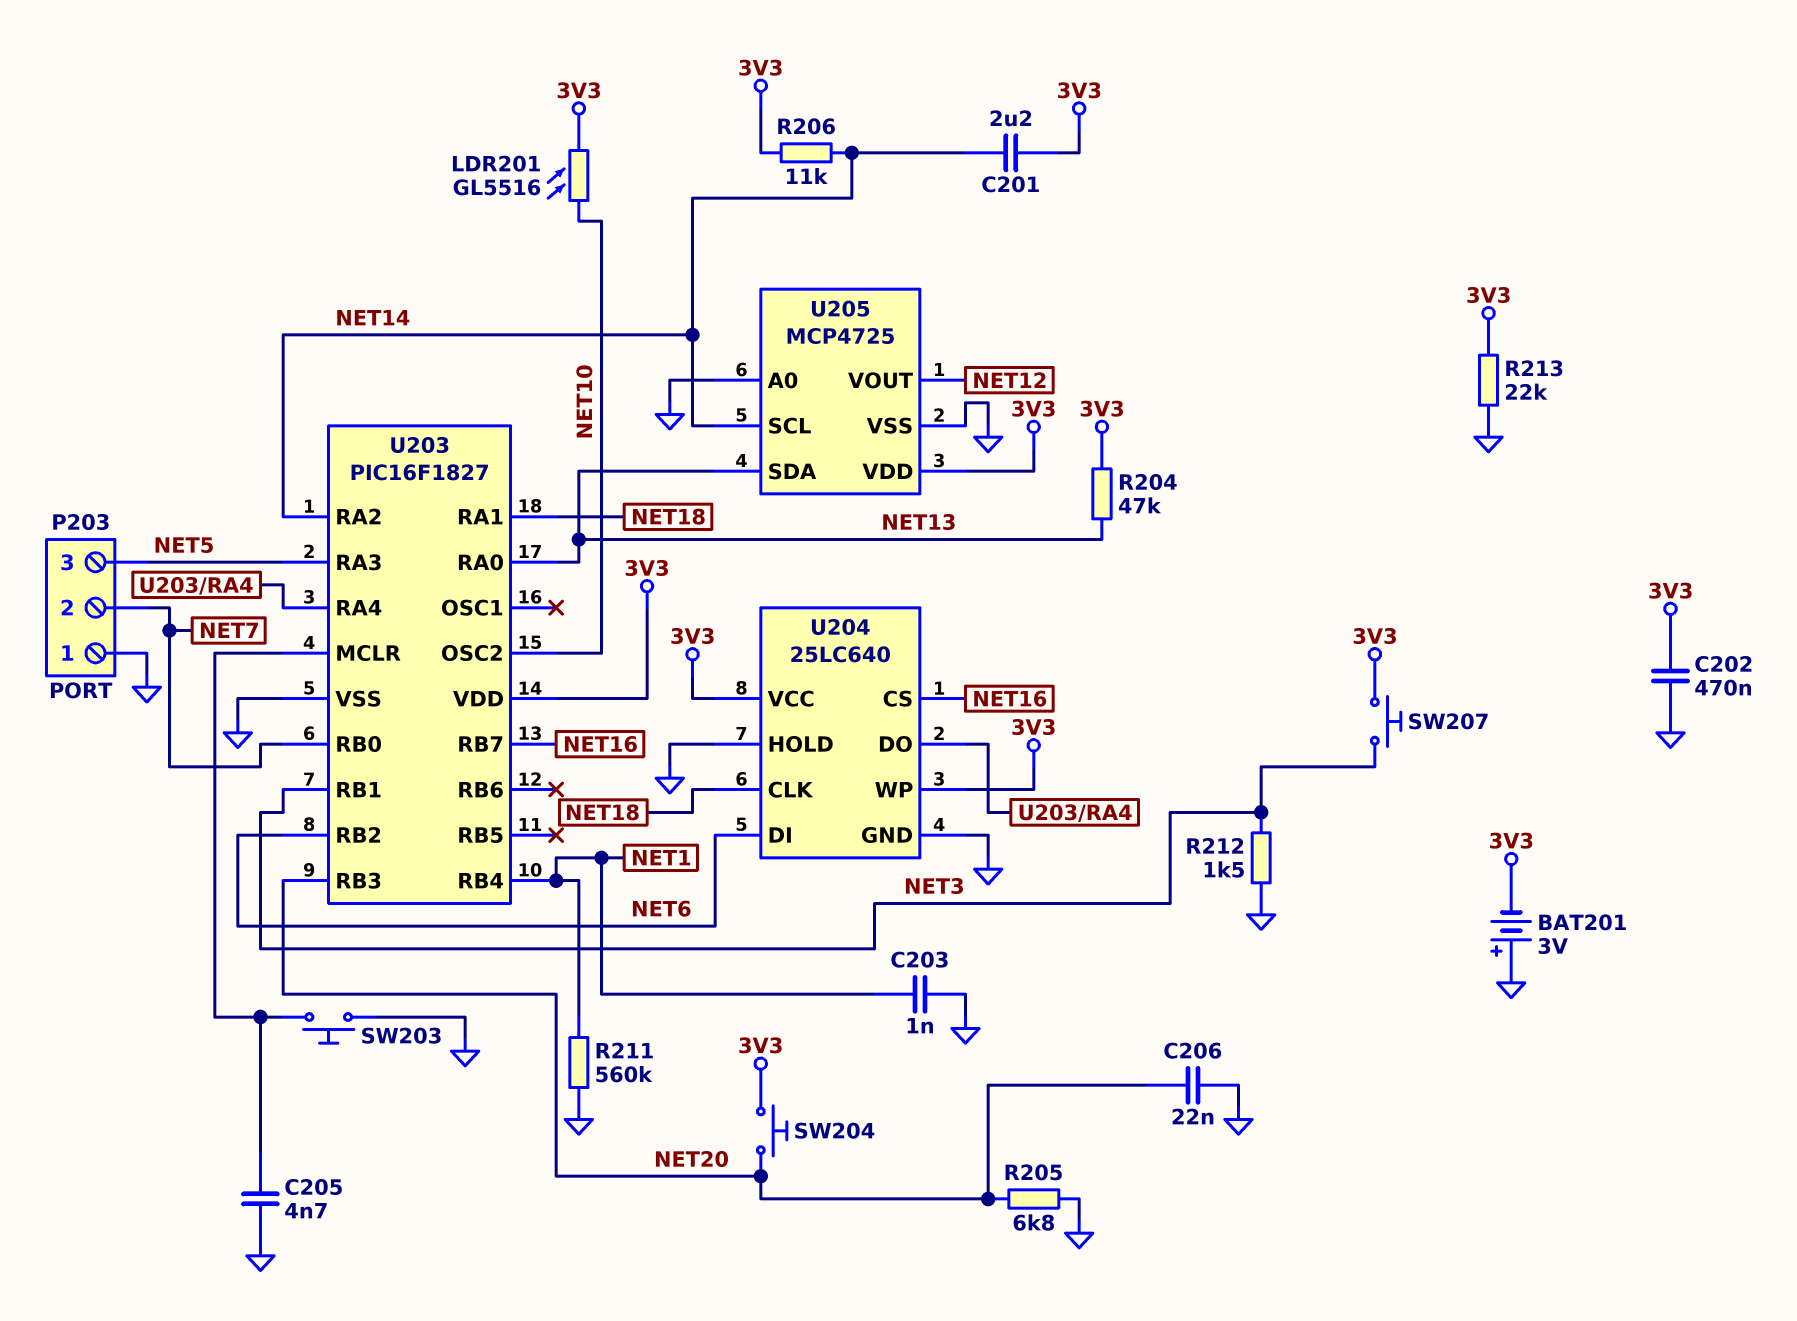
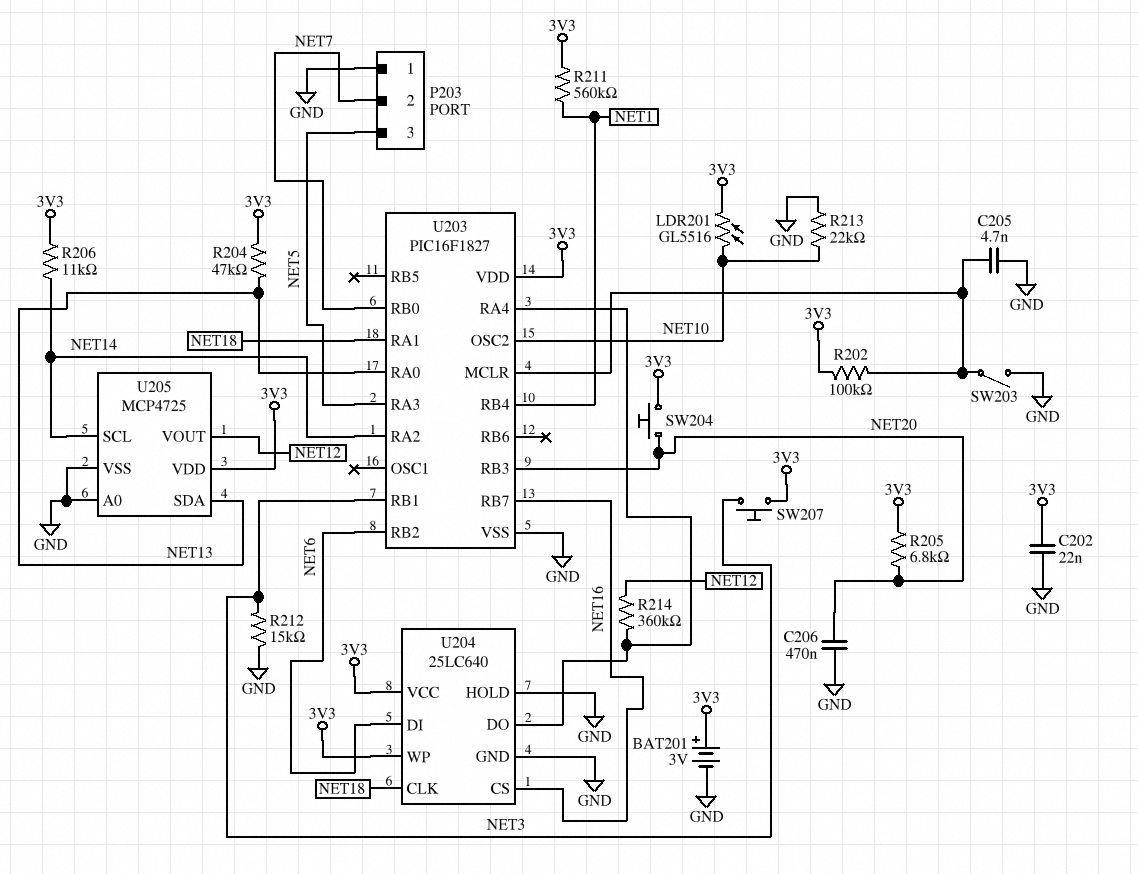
BAT201: 3V (plus GND, minus 3V3) -> 3V (plus 3V3, minus GND)
C201: 2.2uF (3V3, NET14) -> none
C202: 470nF (3V3, GND) -> 22nF (3V3, GND)
C203: 1nF (GND, NET1) -> none
C206: 22nF (GND, NET20) -> 470nF (GND, NET20)
R202: none -> 100k (3V3, U203/MCLR)
R205: 6.8k (GND, NET20) -> 6.8k (3V3, NET20)
R211: 560k (GND, NET1) -> 560k (3V3, NET1)
R212: 1.5k (GND, NET3) -> 15k (GND, NET3)
R213: 22k (3V3, GND) -> 22k (GND, NET10)
R214: none -> 360k (NET12, U203/RA4)
SW203: button (GND, U203/MCLR) -> switch (GND, U203/MCLR)

